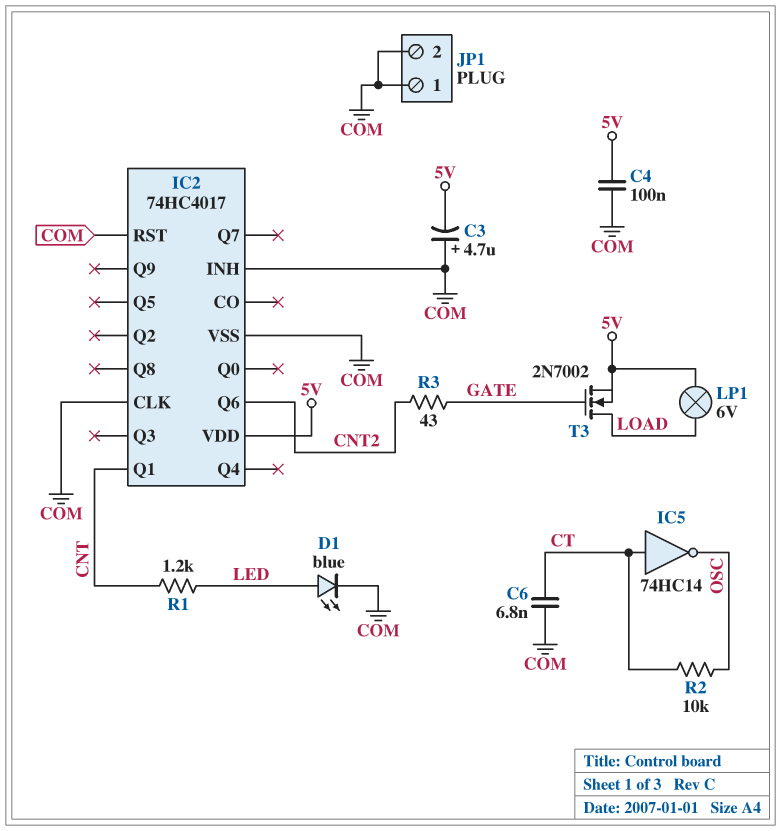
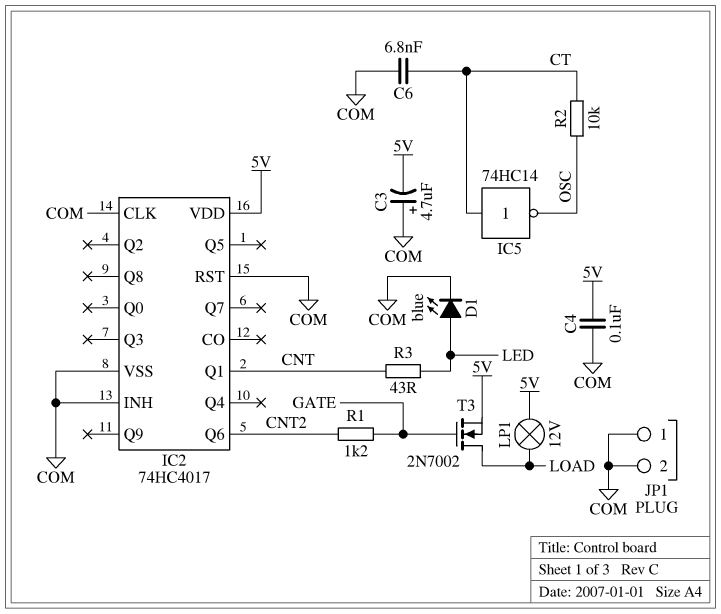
LP1: lamp 6V (5V, LOAD) -> lamp 12V (5V, LOAD)
R1: 1.2k (CNT, LED) -> 1.2k (CNT2, GATE)
R3: 43 (CNT2, GATE) -> 43 (CNT, LED)

